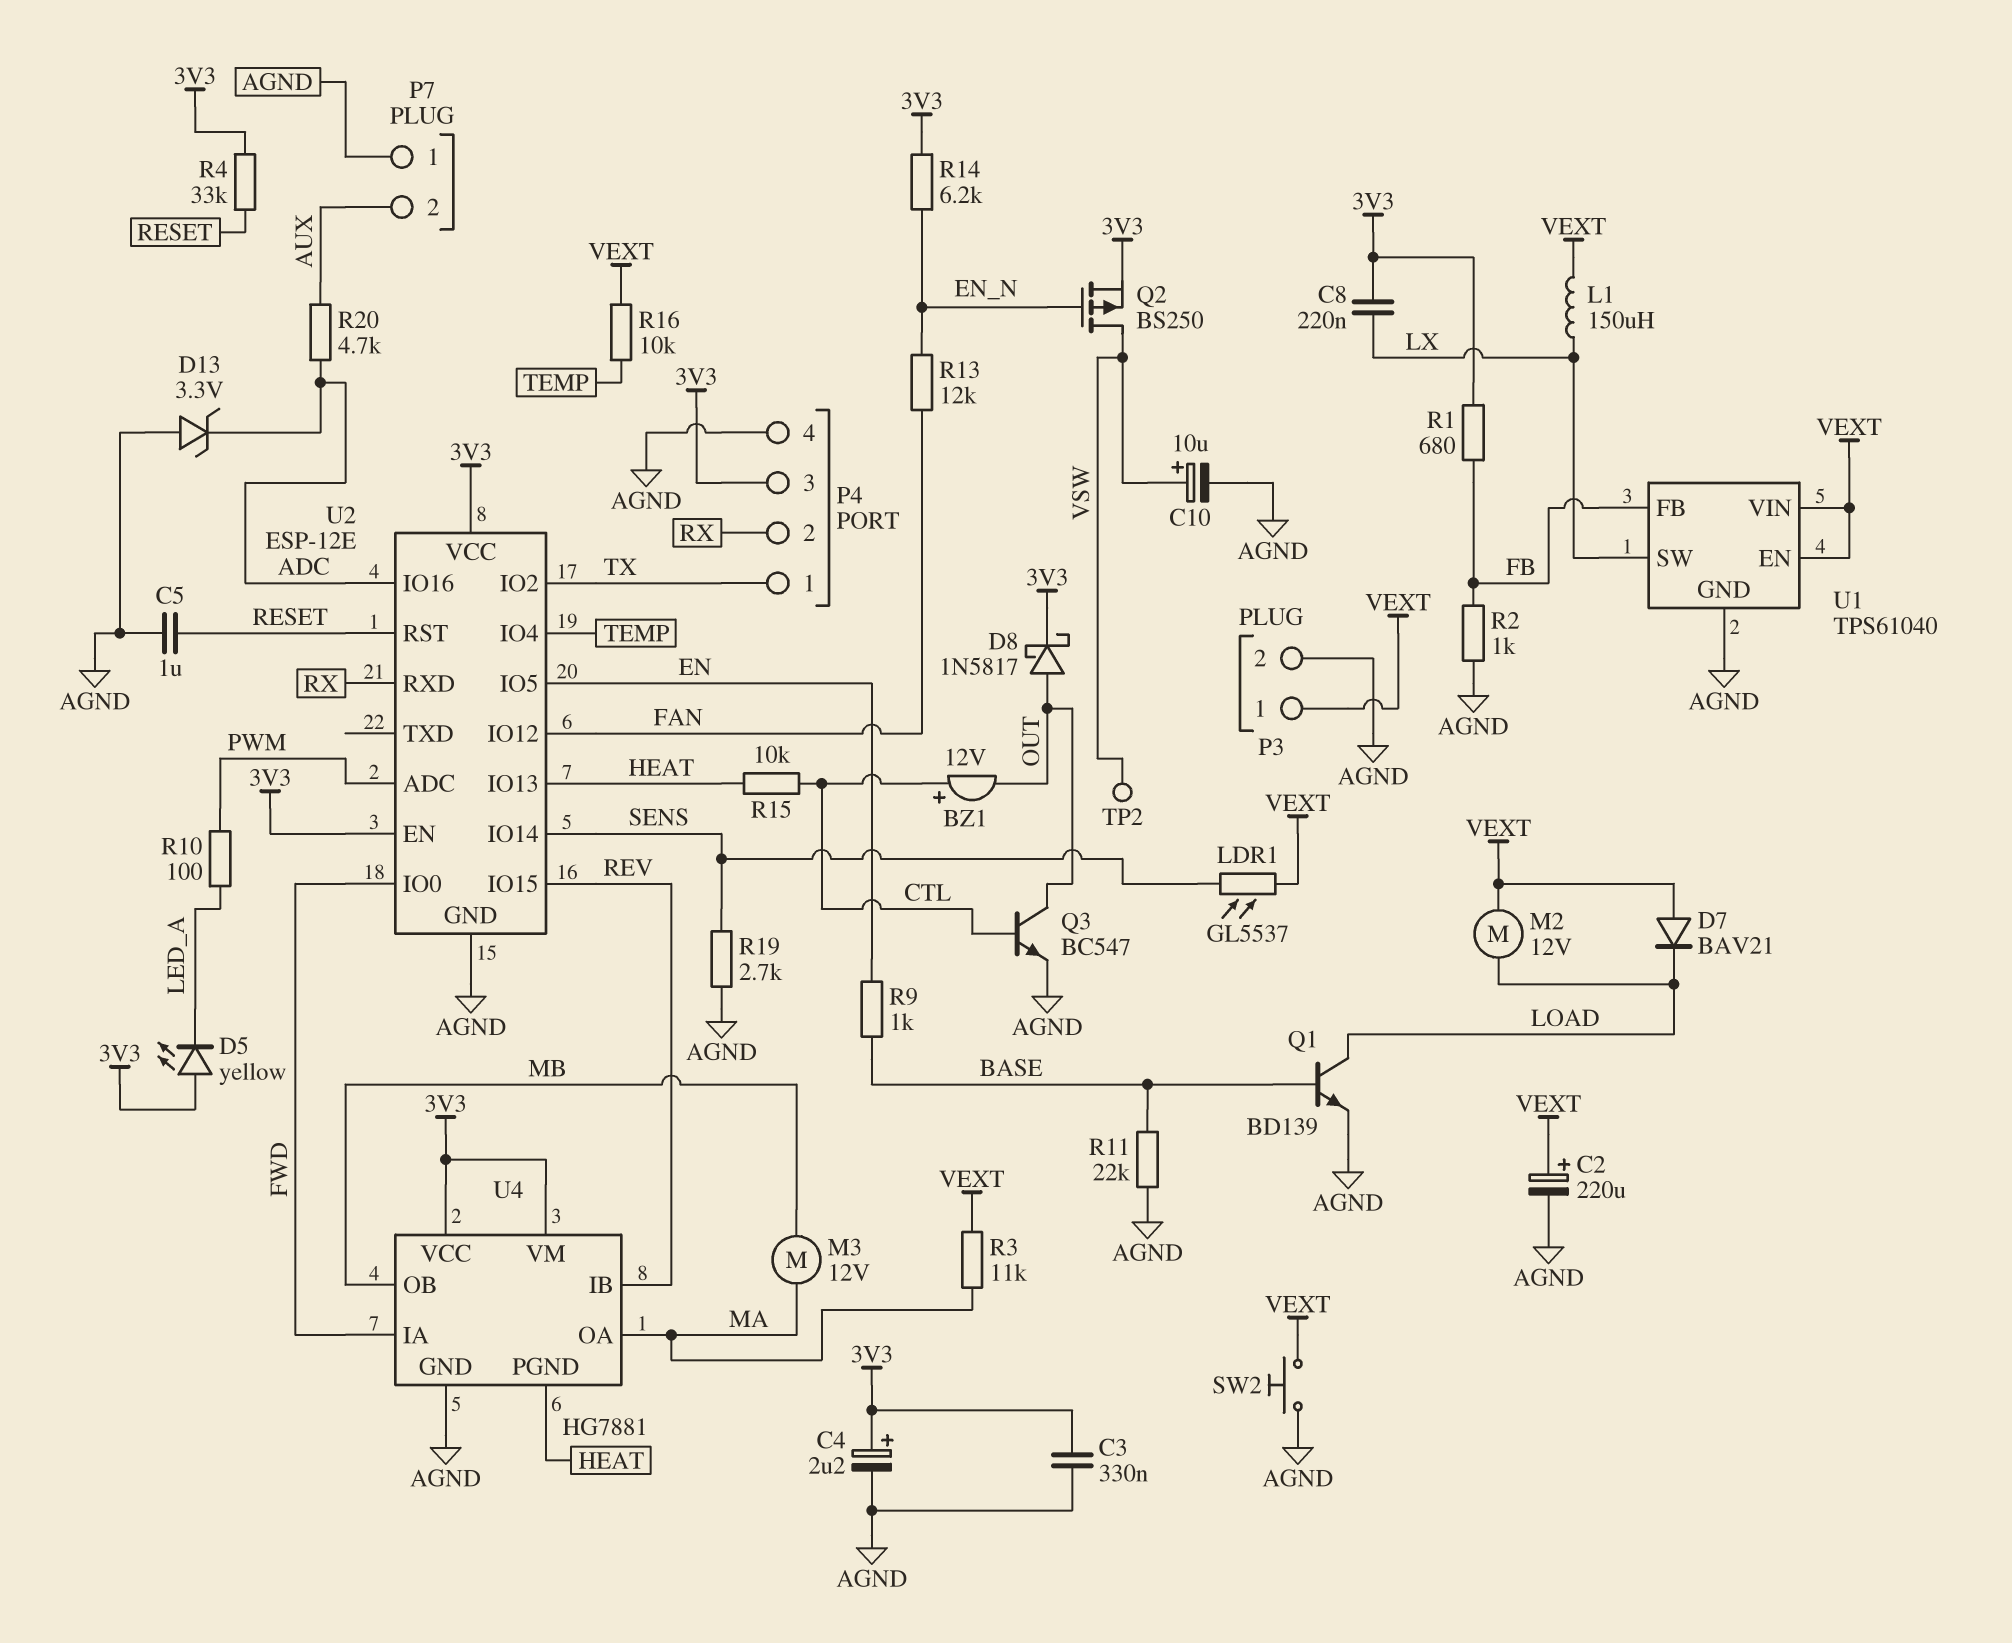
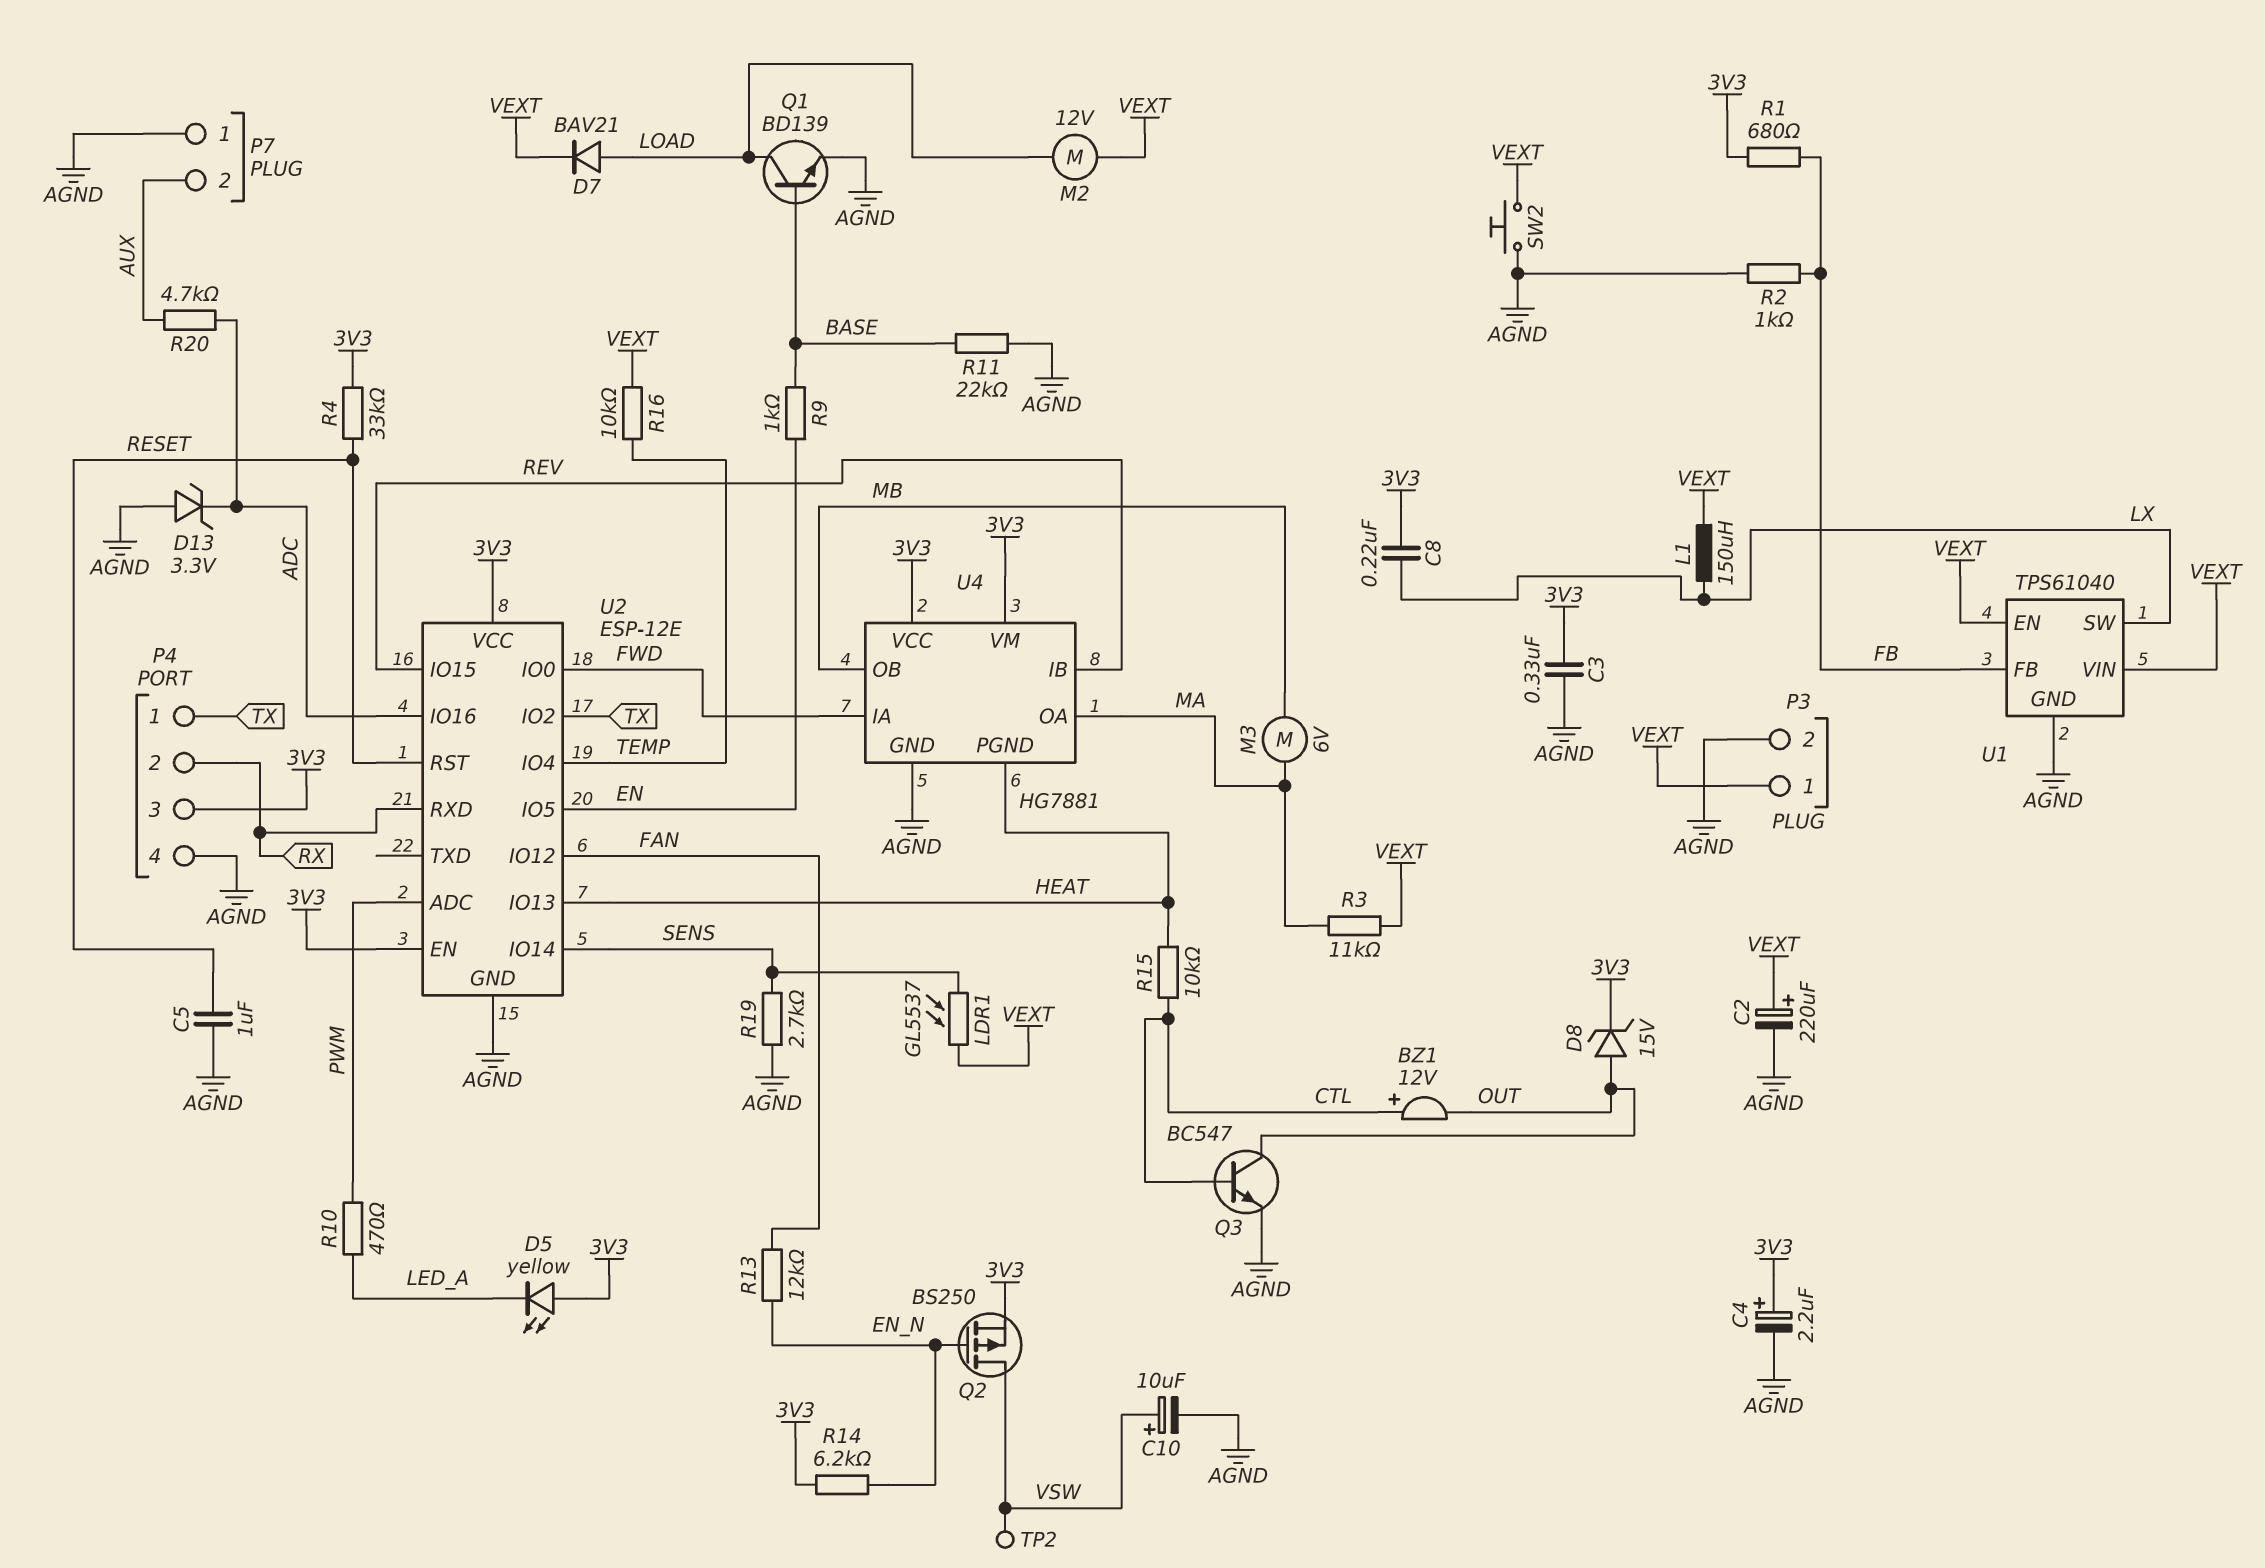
D7: diode BAV21 (A VEXT, K LOAD) -> diode BAV21 (A LOAD, K VEXT)
D8: schottky 1N5817 (A OUT, K 3V3) -> zener 15V (A OUT, K 3V3)
M3: motor 12V (MA, MB) -> motor 6V (MA, MB)
R10: 100 (LED_A, PWM) -> 470 (LED_A, PWM)

